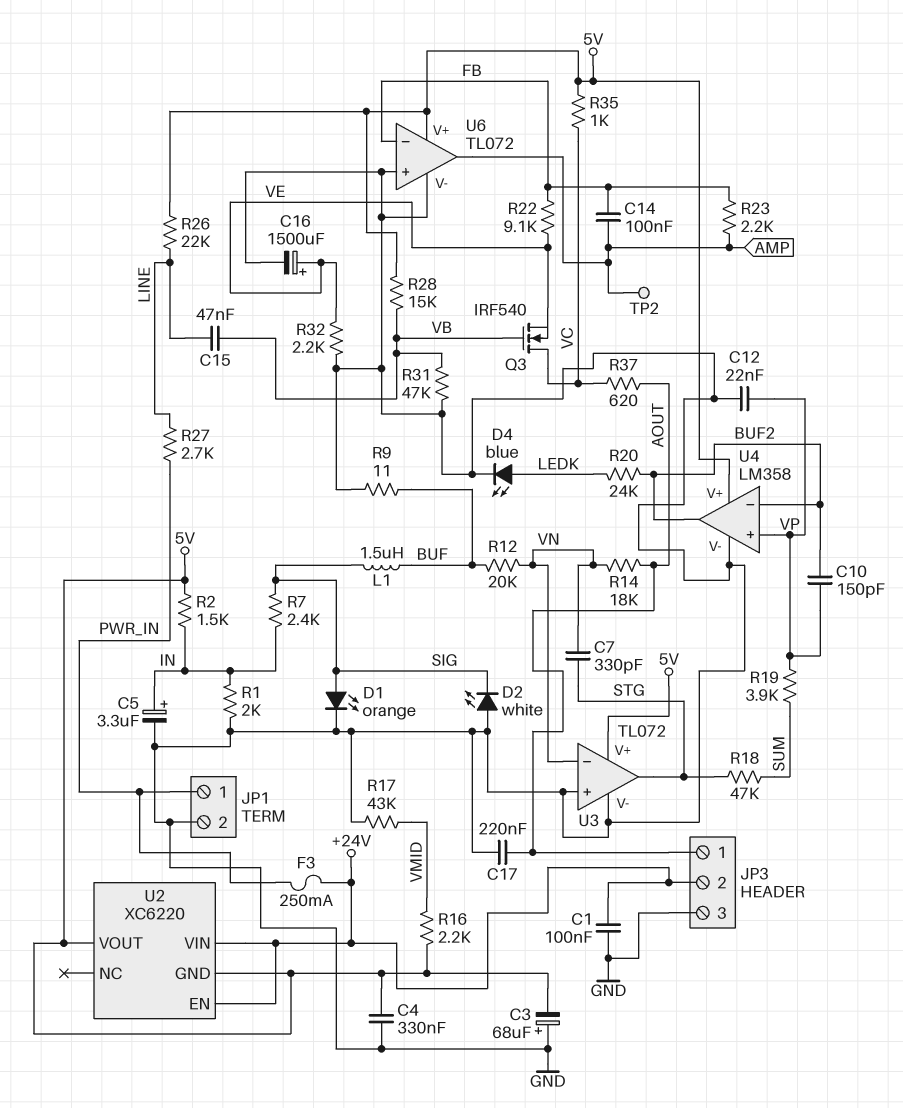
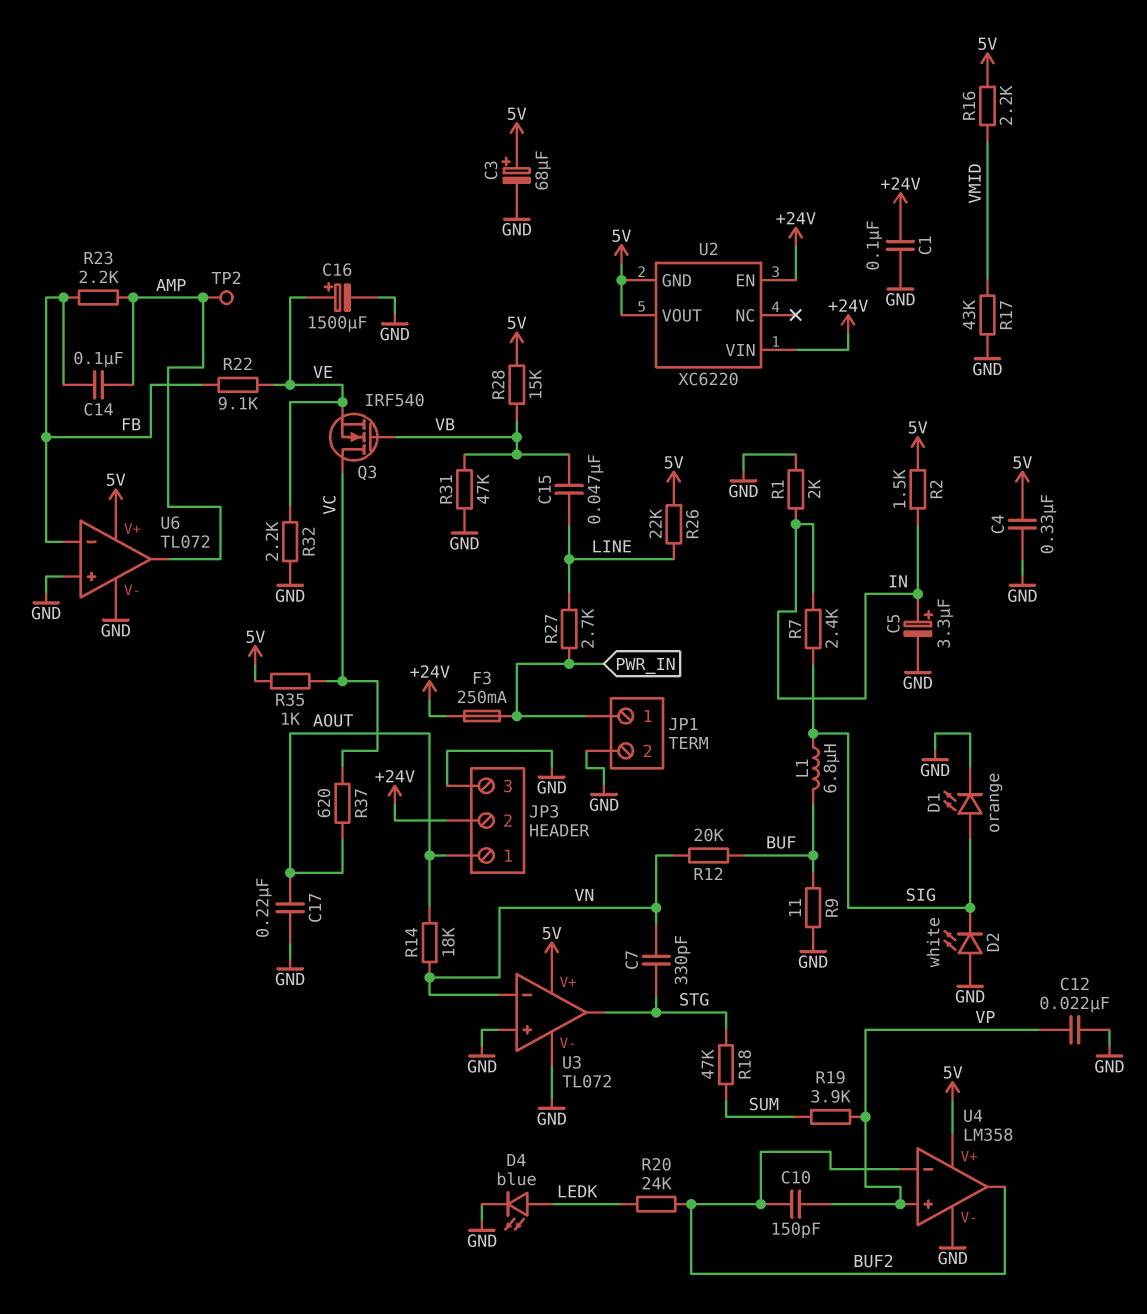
C3: 68uF (plus GND, minus 5V) -> 68uF (plus 5V, minus GND)
L1: 1.5uH (BUF, SIG) -> 6.8uH (BUF, SIG)

